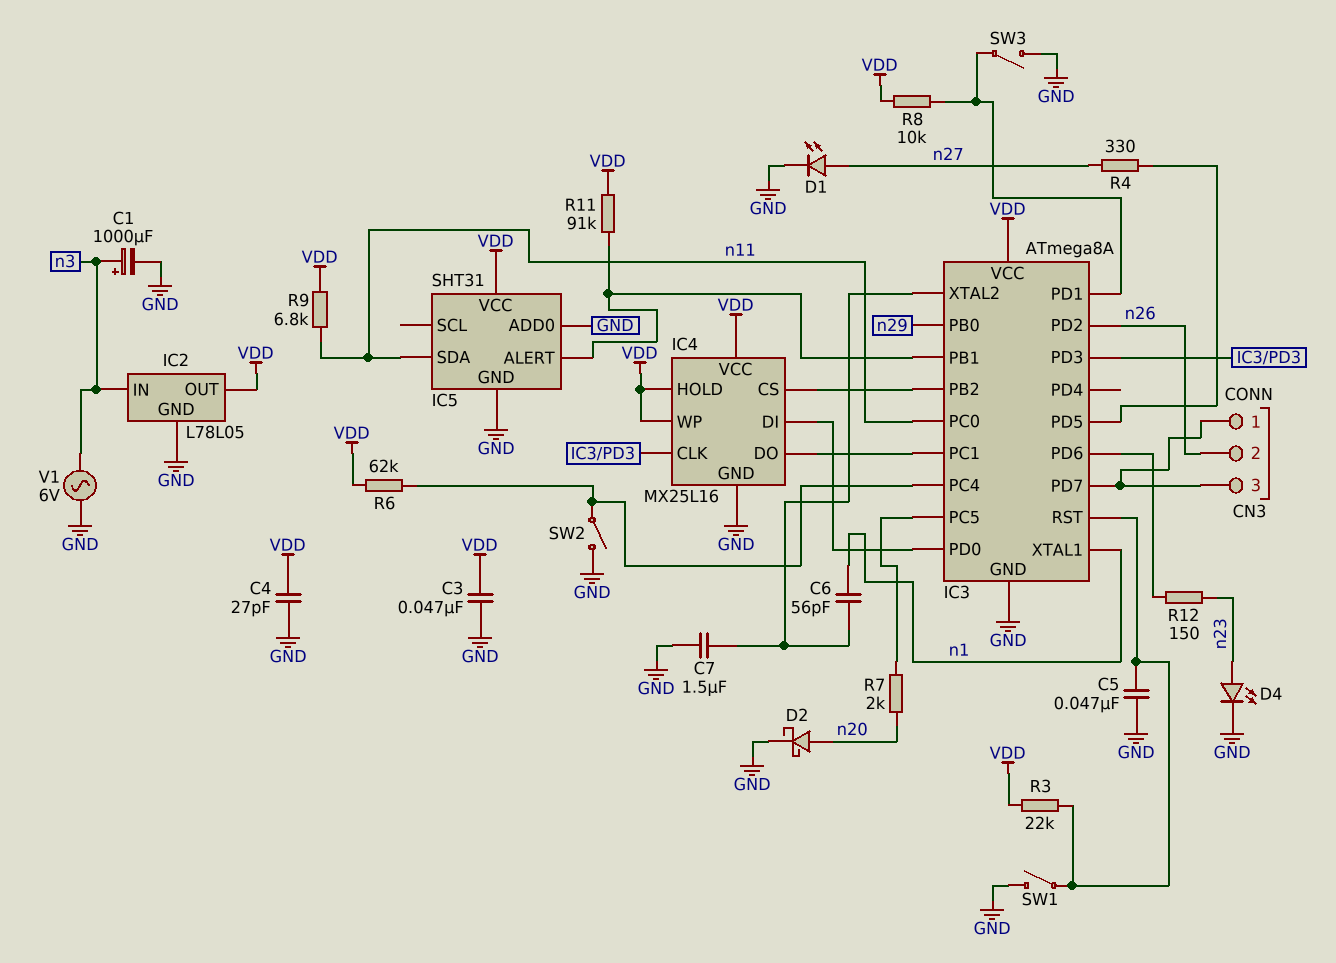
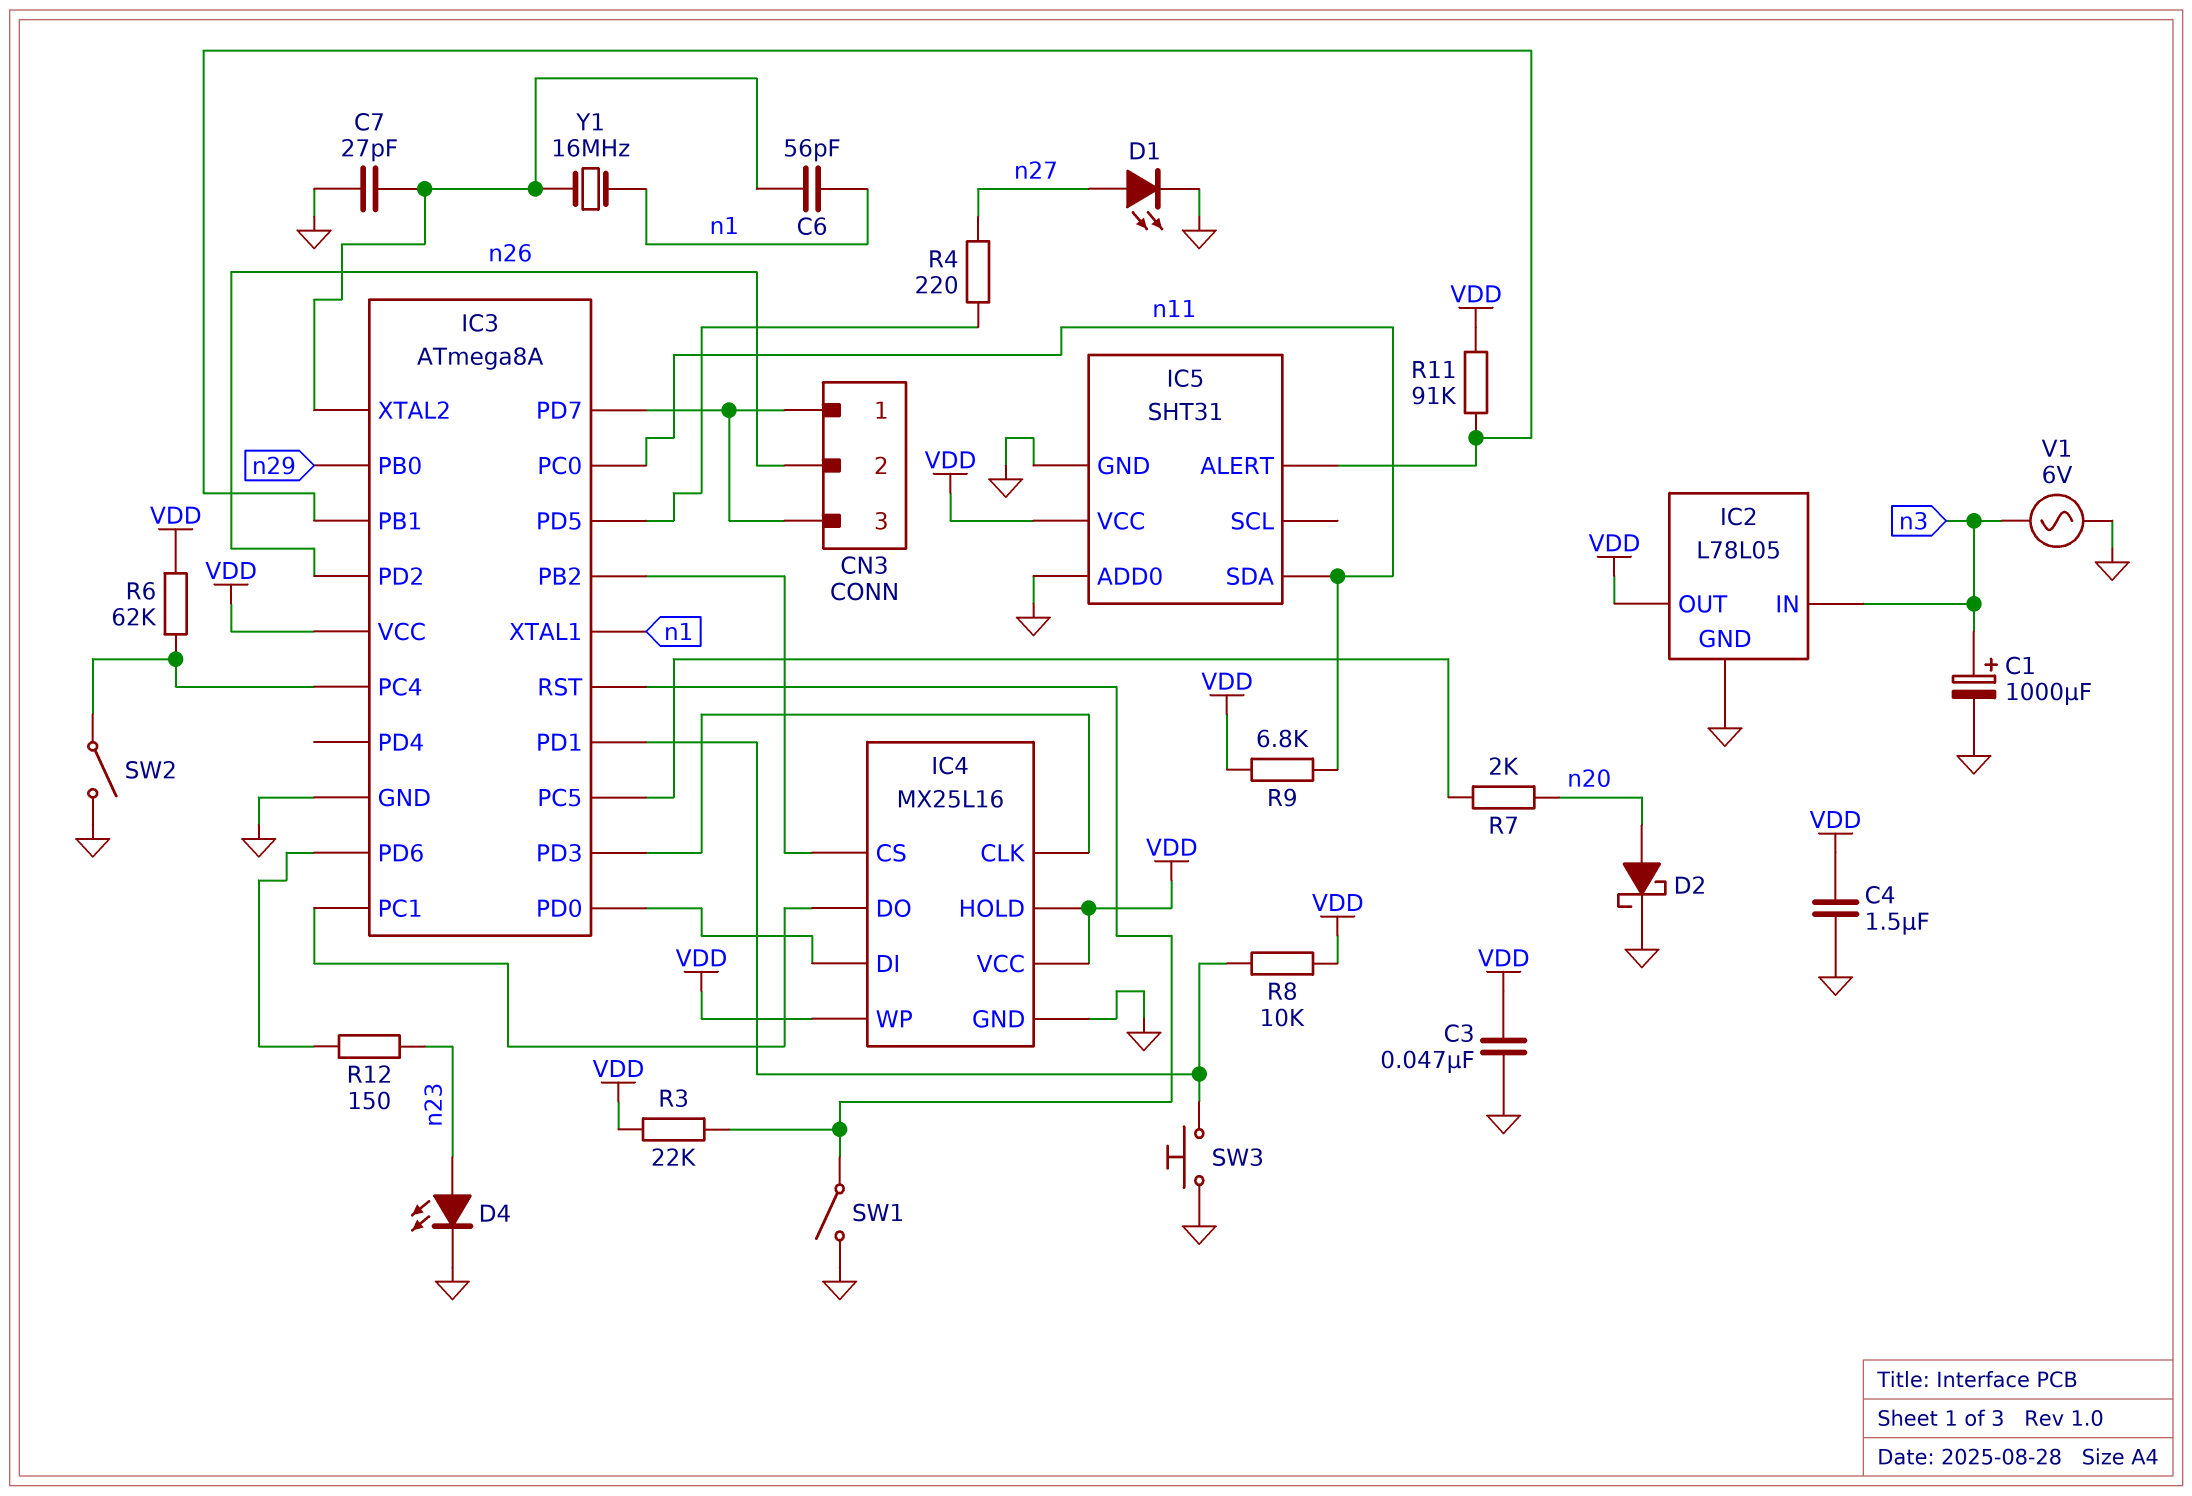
C4: 27pF (GND, VDD) -> 1.5uF (GND, VDD)
C5: 47nF (GND, IC3/RST) -> none
C7: 1.5uF (GND, IC3/XTAL2) -> 27pF (GND, IC3/XTAL2)
R4: 330 (IC3/PD5, n27) -> 220 (IC3/PD5, n27)
SW3: switch (GND, IC3/PD1) -> button (GND, IC3/PD1)
Y1: none -> 16MHz (IC3/XTAL2, n1)

